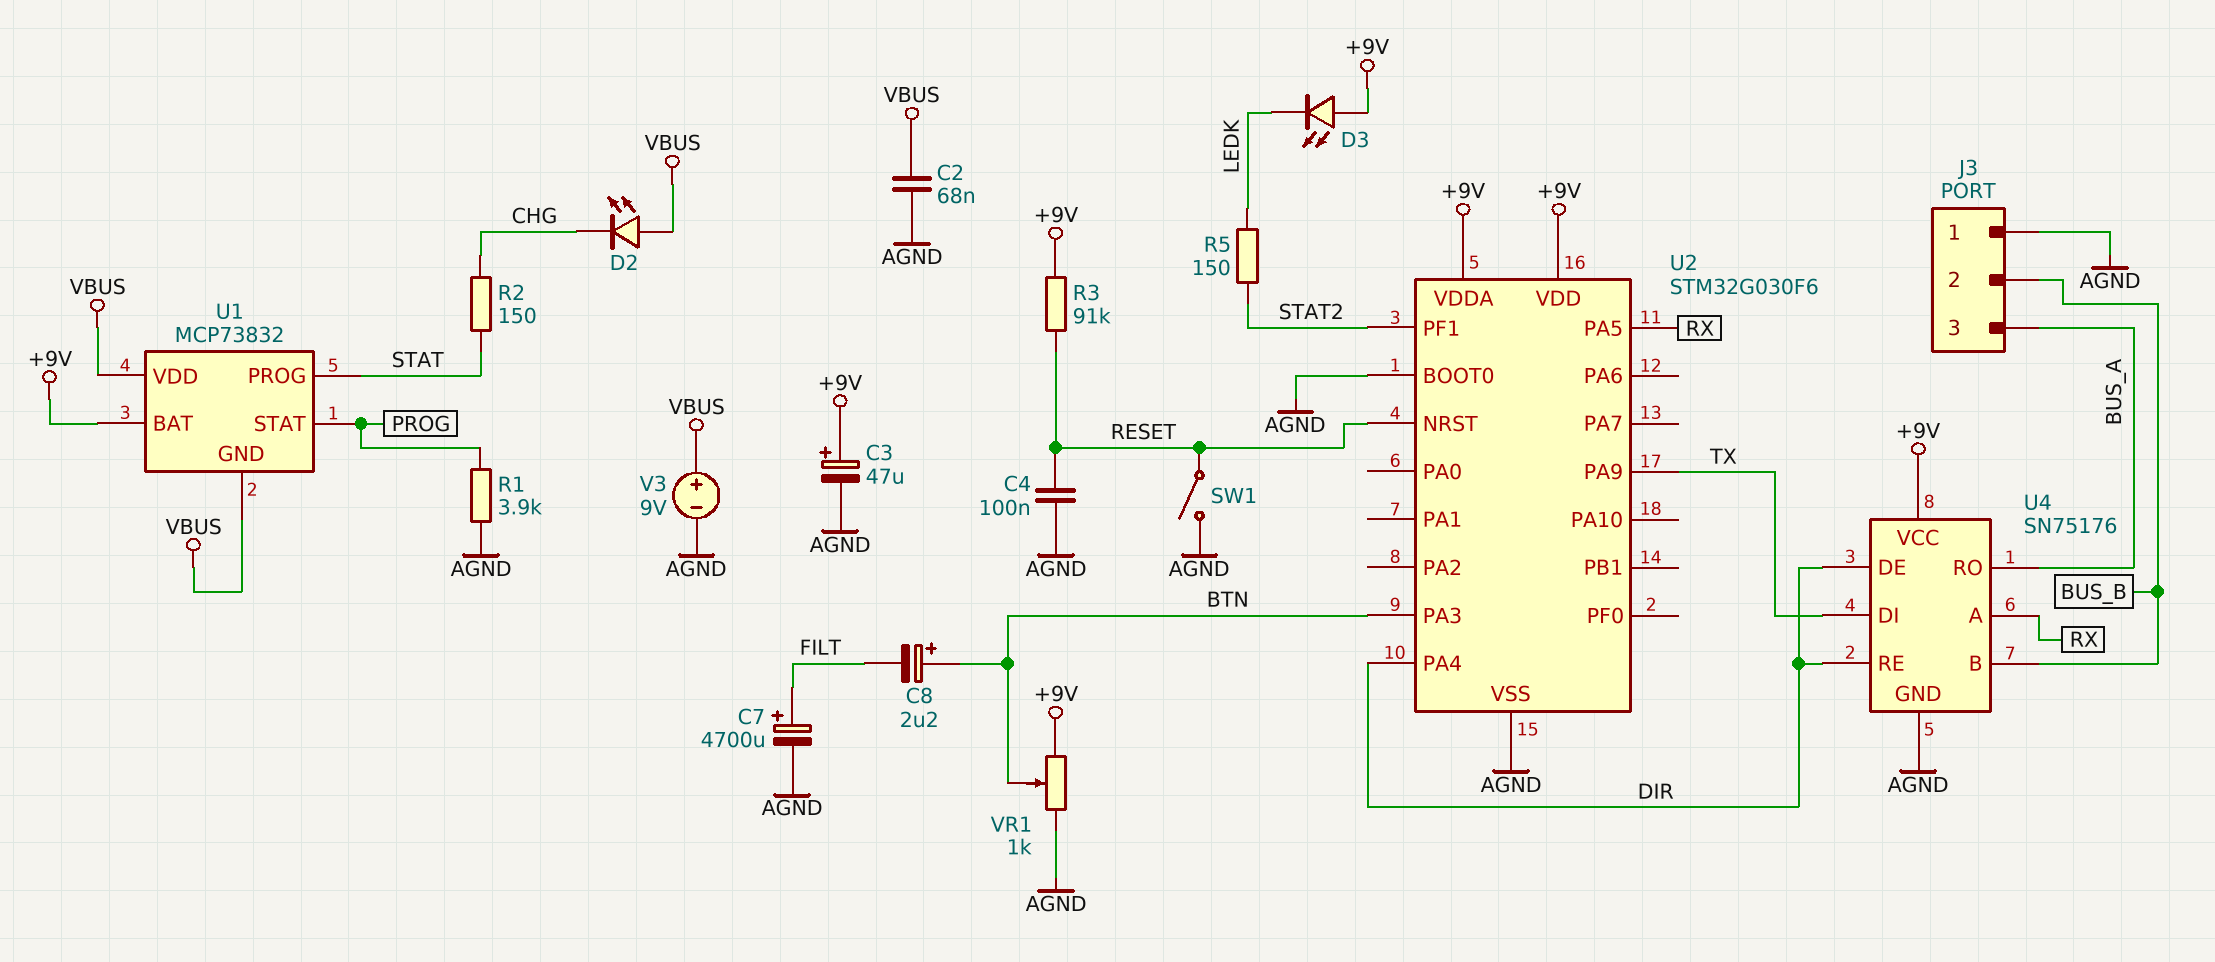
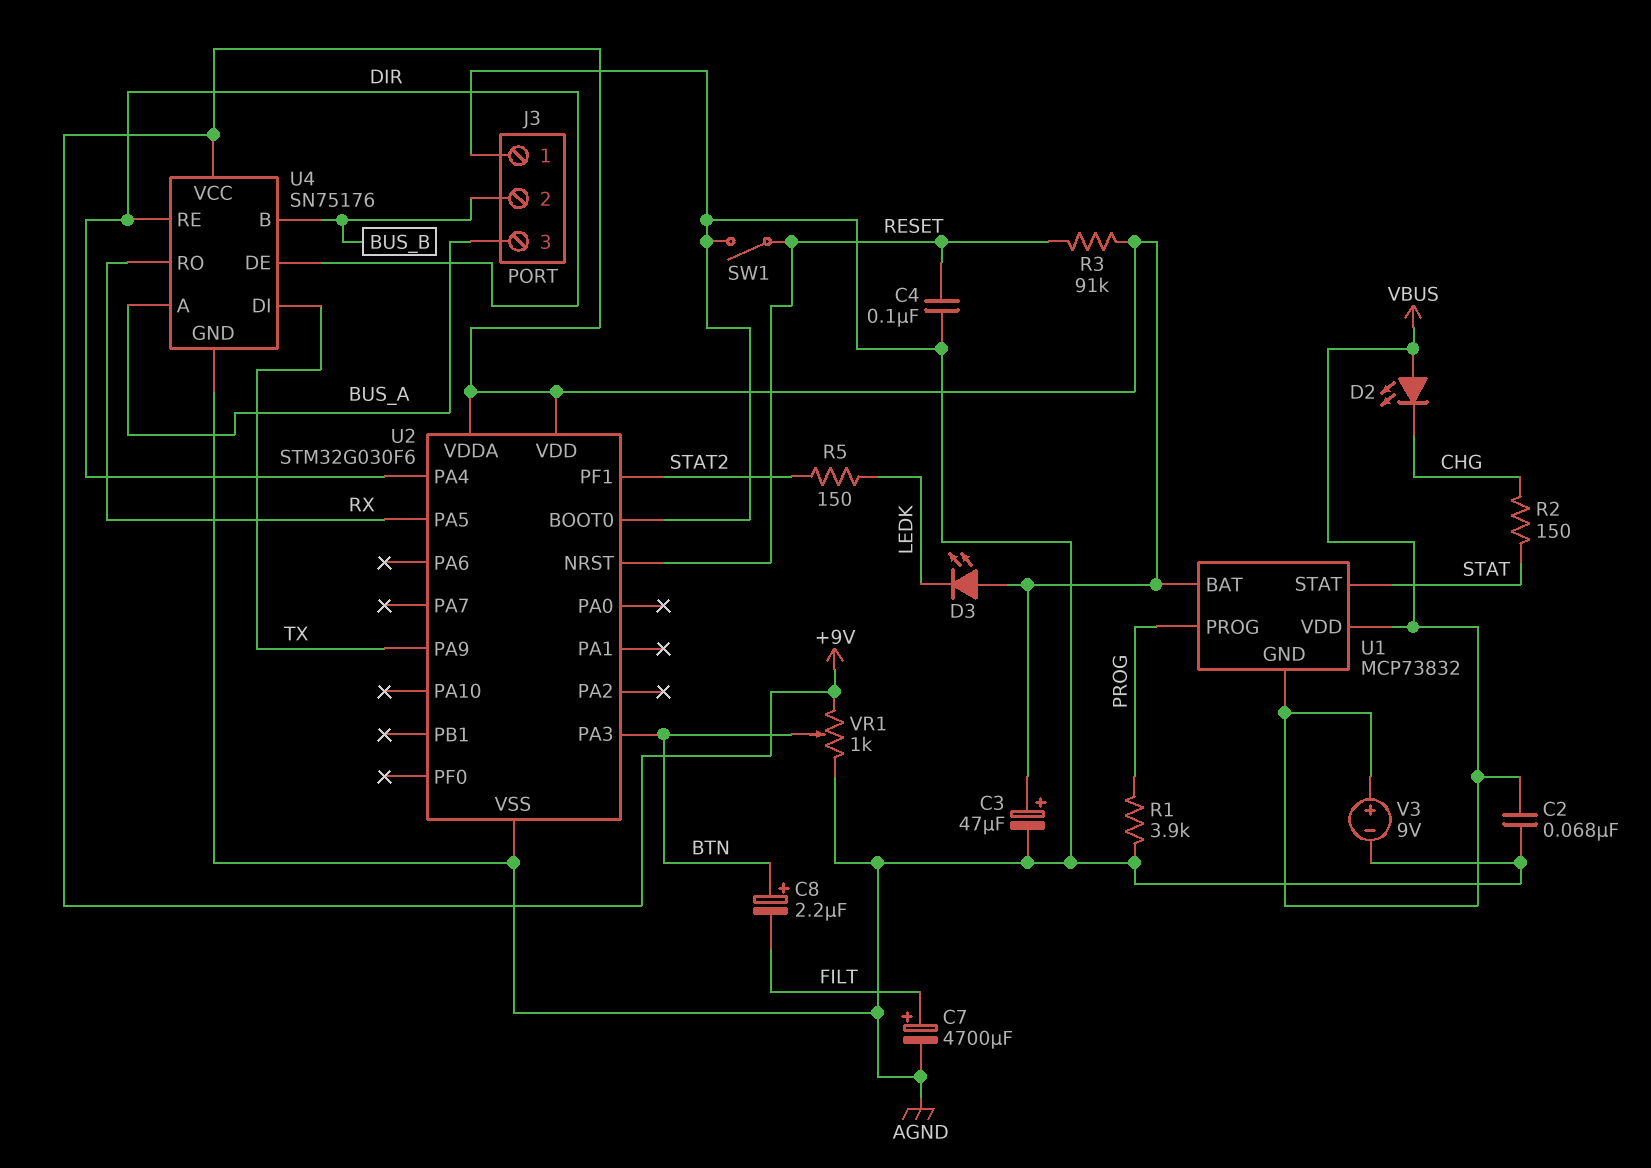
U1 pin PROG: STAT -> PROG
U1 pin STAT: PROG -> STAT
U4 pin A: RX -> BUS_A
U4 pin RO: BUS_A -> RX

